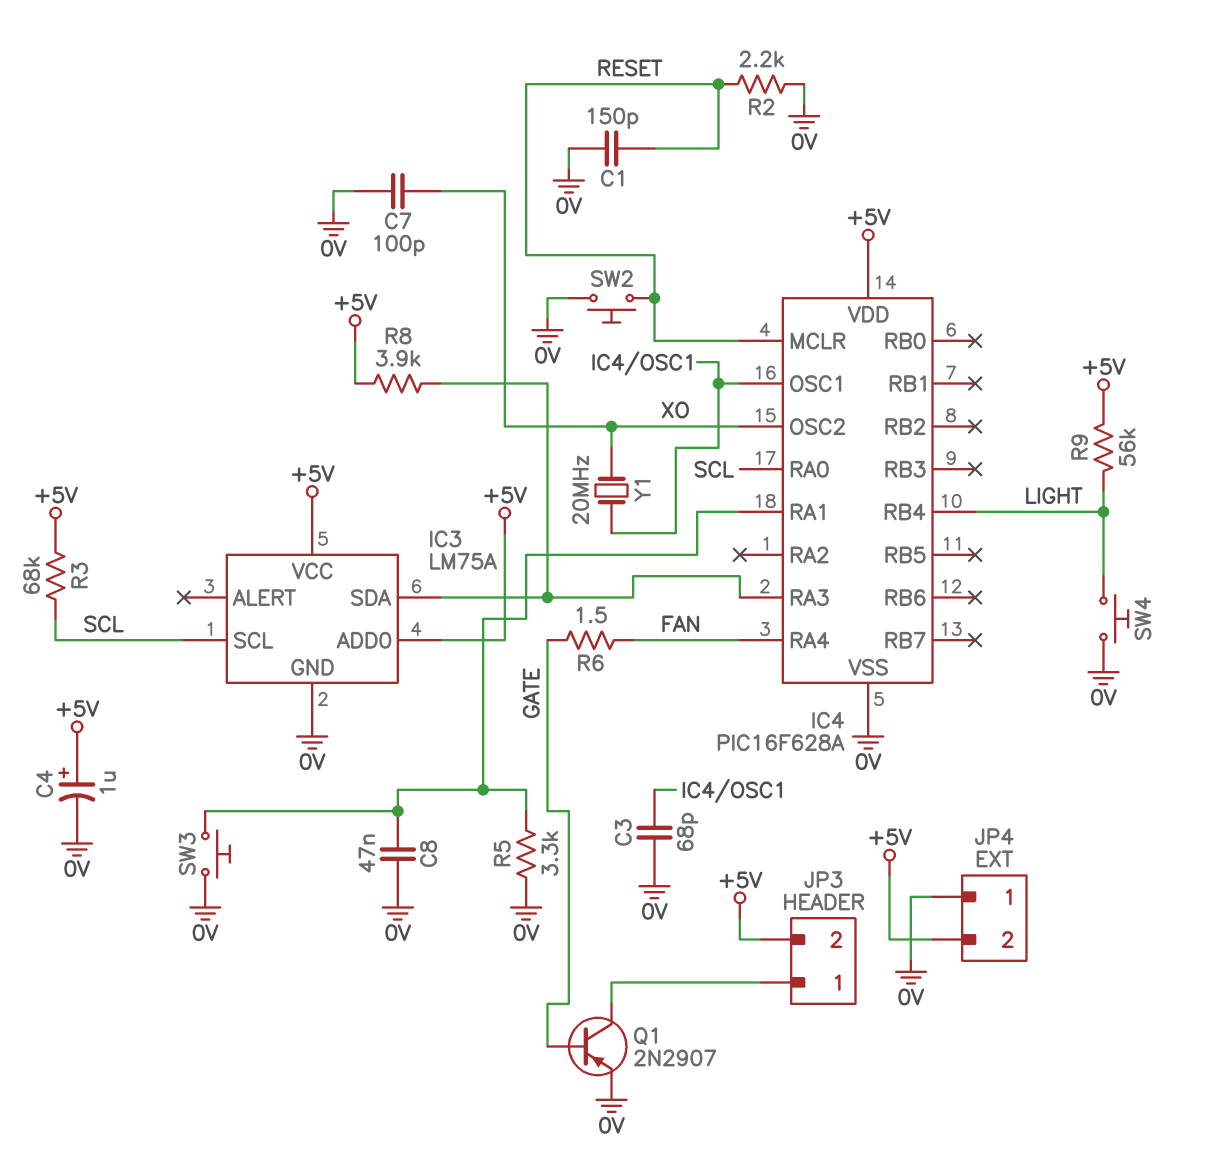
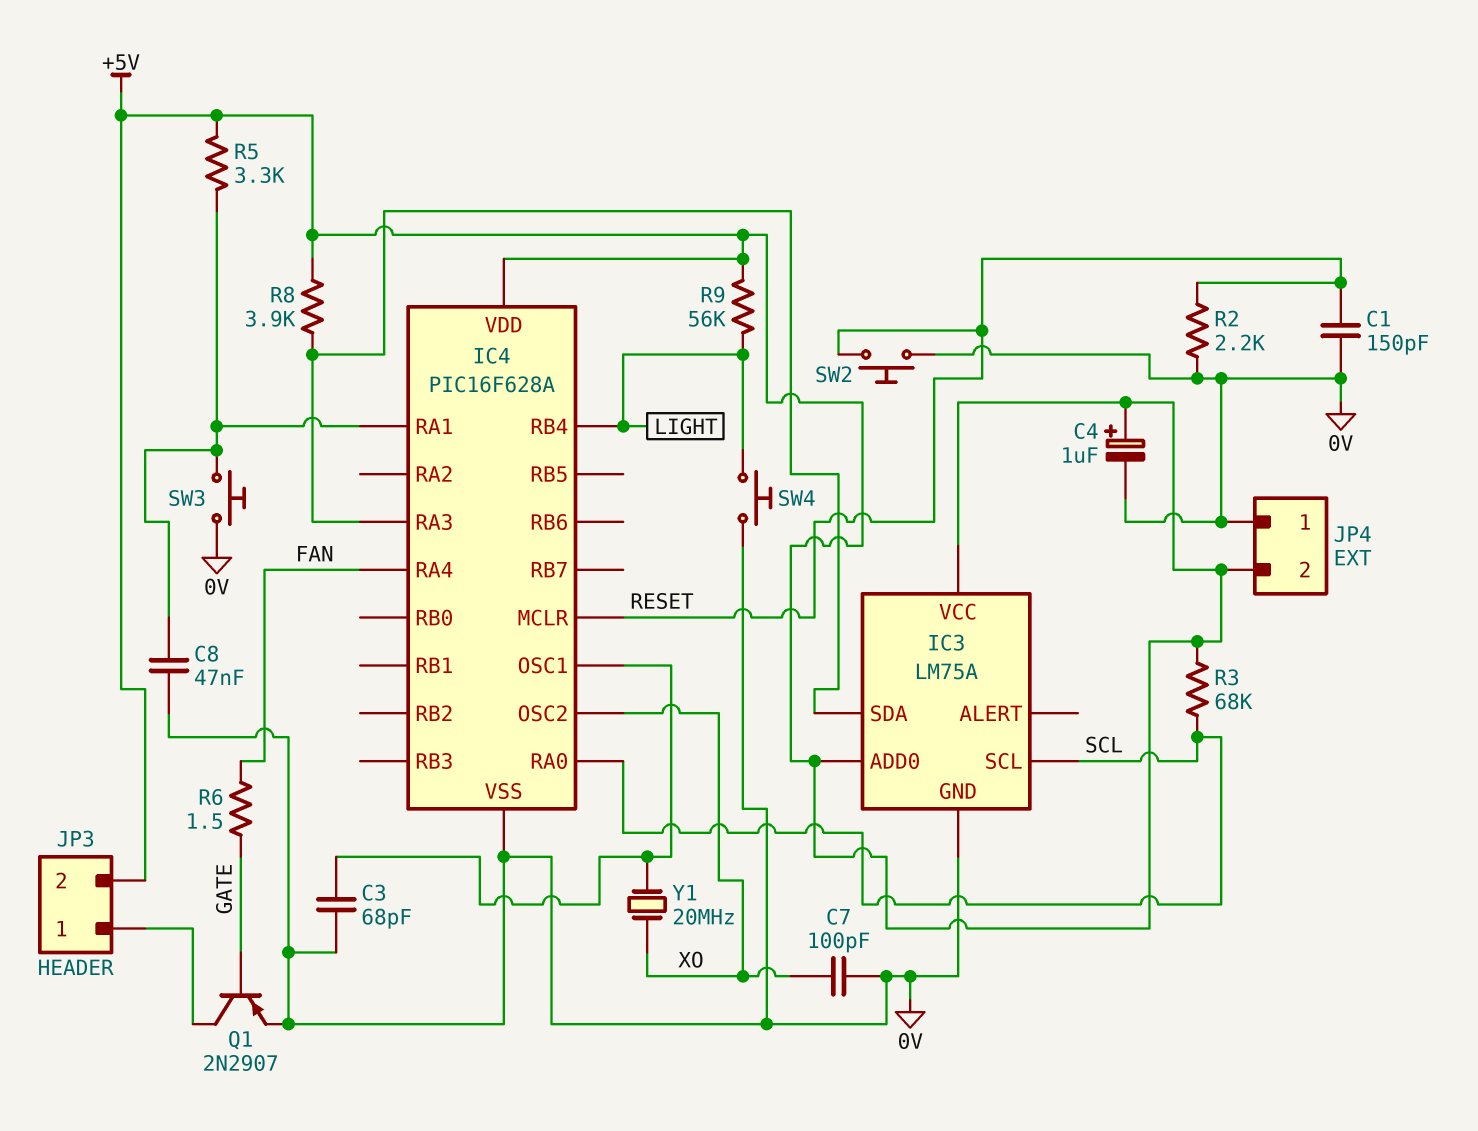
R5: 3.3k (0V, IC4/RA1) -> 3.3k (+5V, IC4/RA1)

